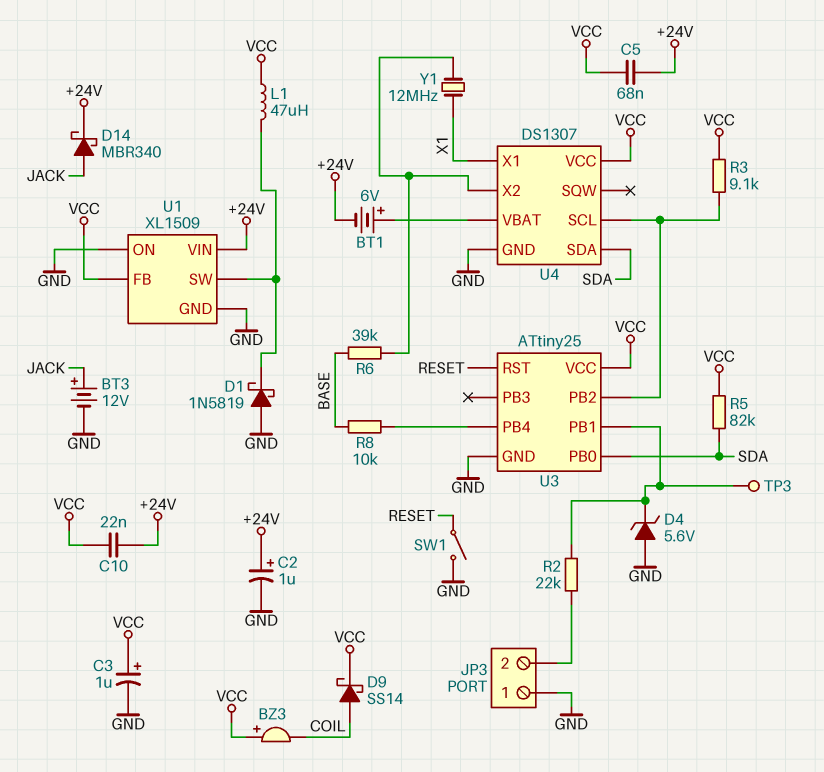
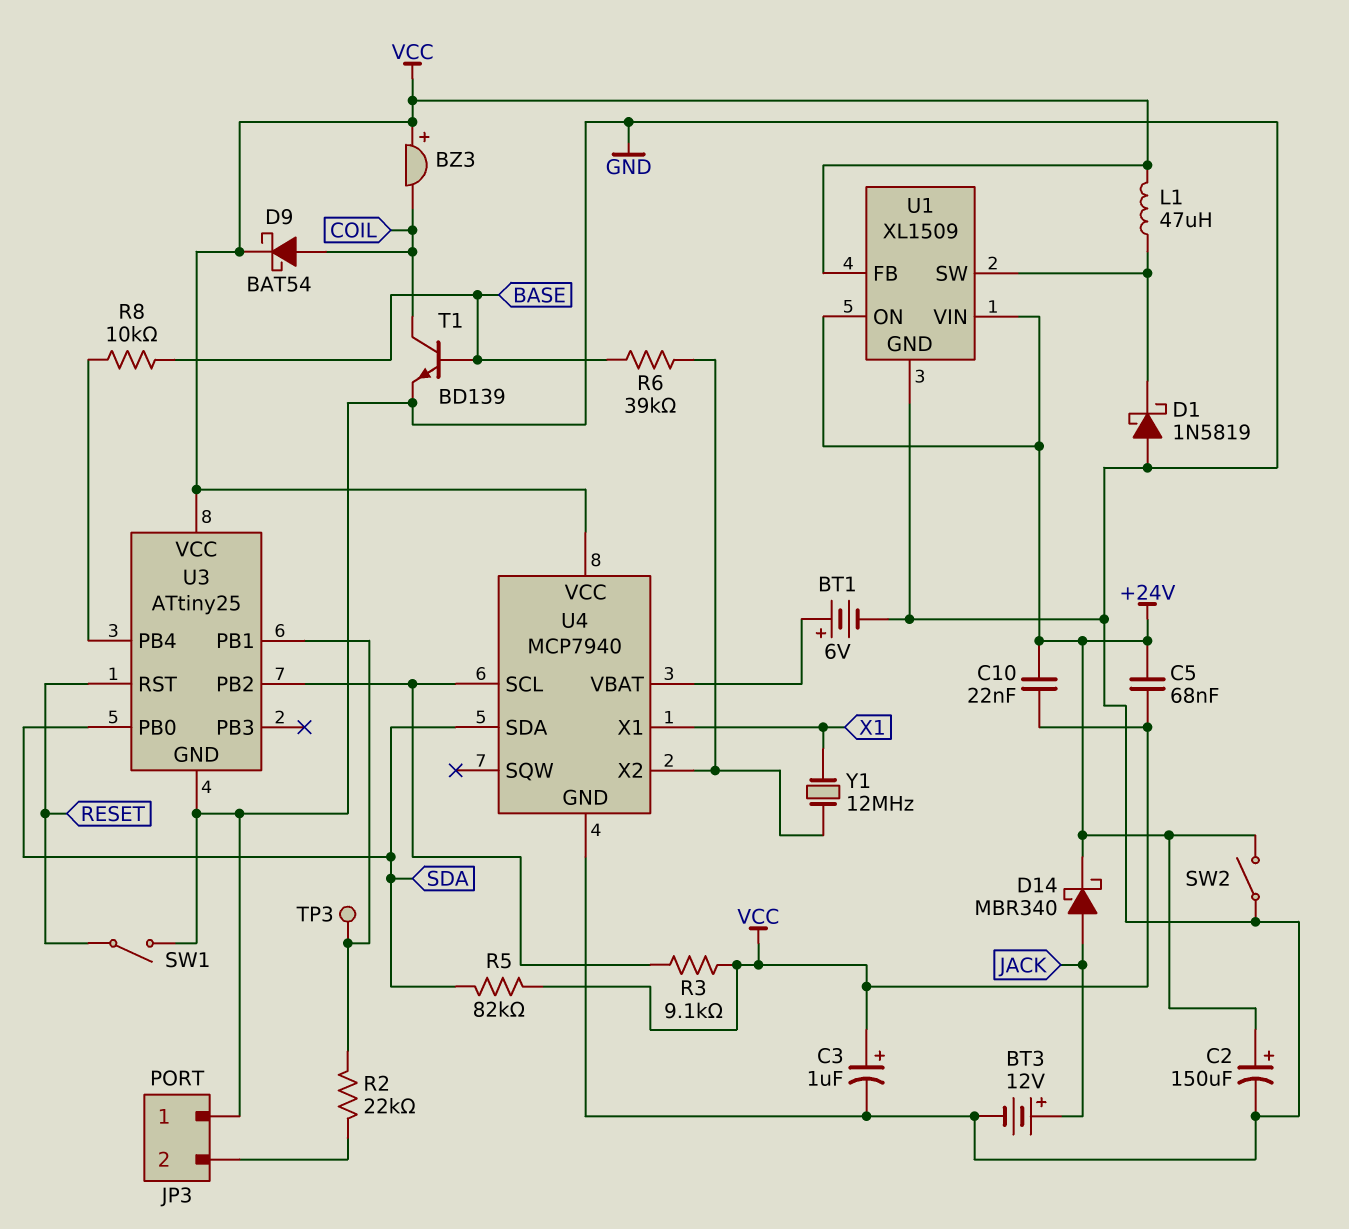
BT1: 6V (plus U4/VBAT, minus +24V) -> 6V (plus U4/VBAT, minus GND)
C2: 1uF (plus +24V, minus GND) -> 150uF (plus +24V, minus GND)
D4: zener 5.6V (A GND, K U3/PB1) -> none
D9: schottky SS14 (A COIL, K VCC) -> schottky BAT54 (A COIL, K VCC)
SW2: none -> switch (+24V, GND)
T1: none -> NPN BD139 (B BASE, C COIL, E GND)
U1 pin ON: GND -> +24V
U4: DS1307 -> MCP7940

